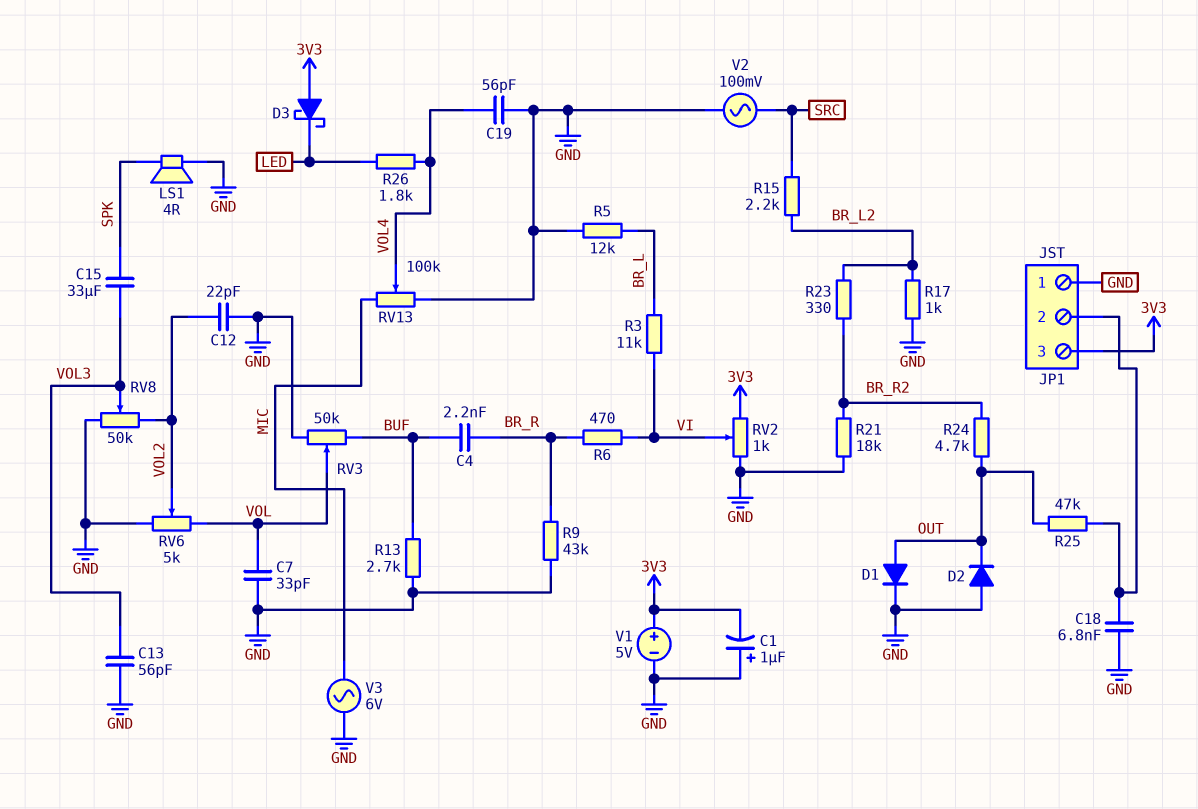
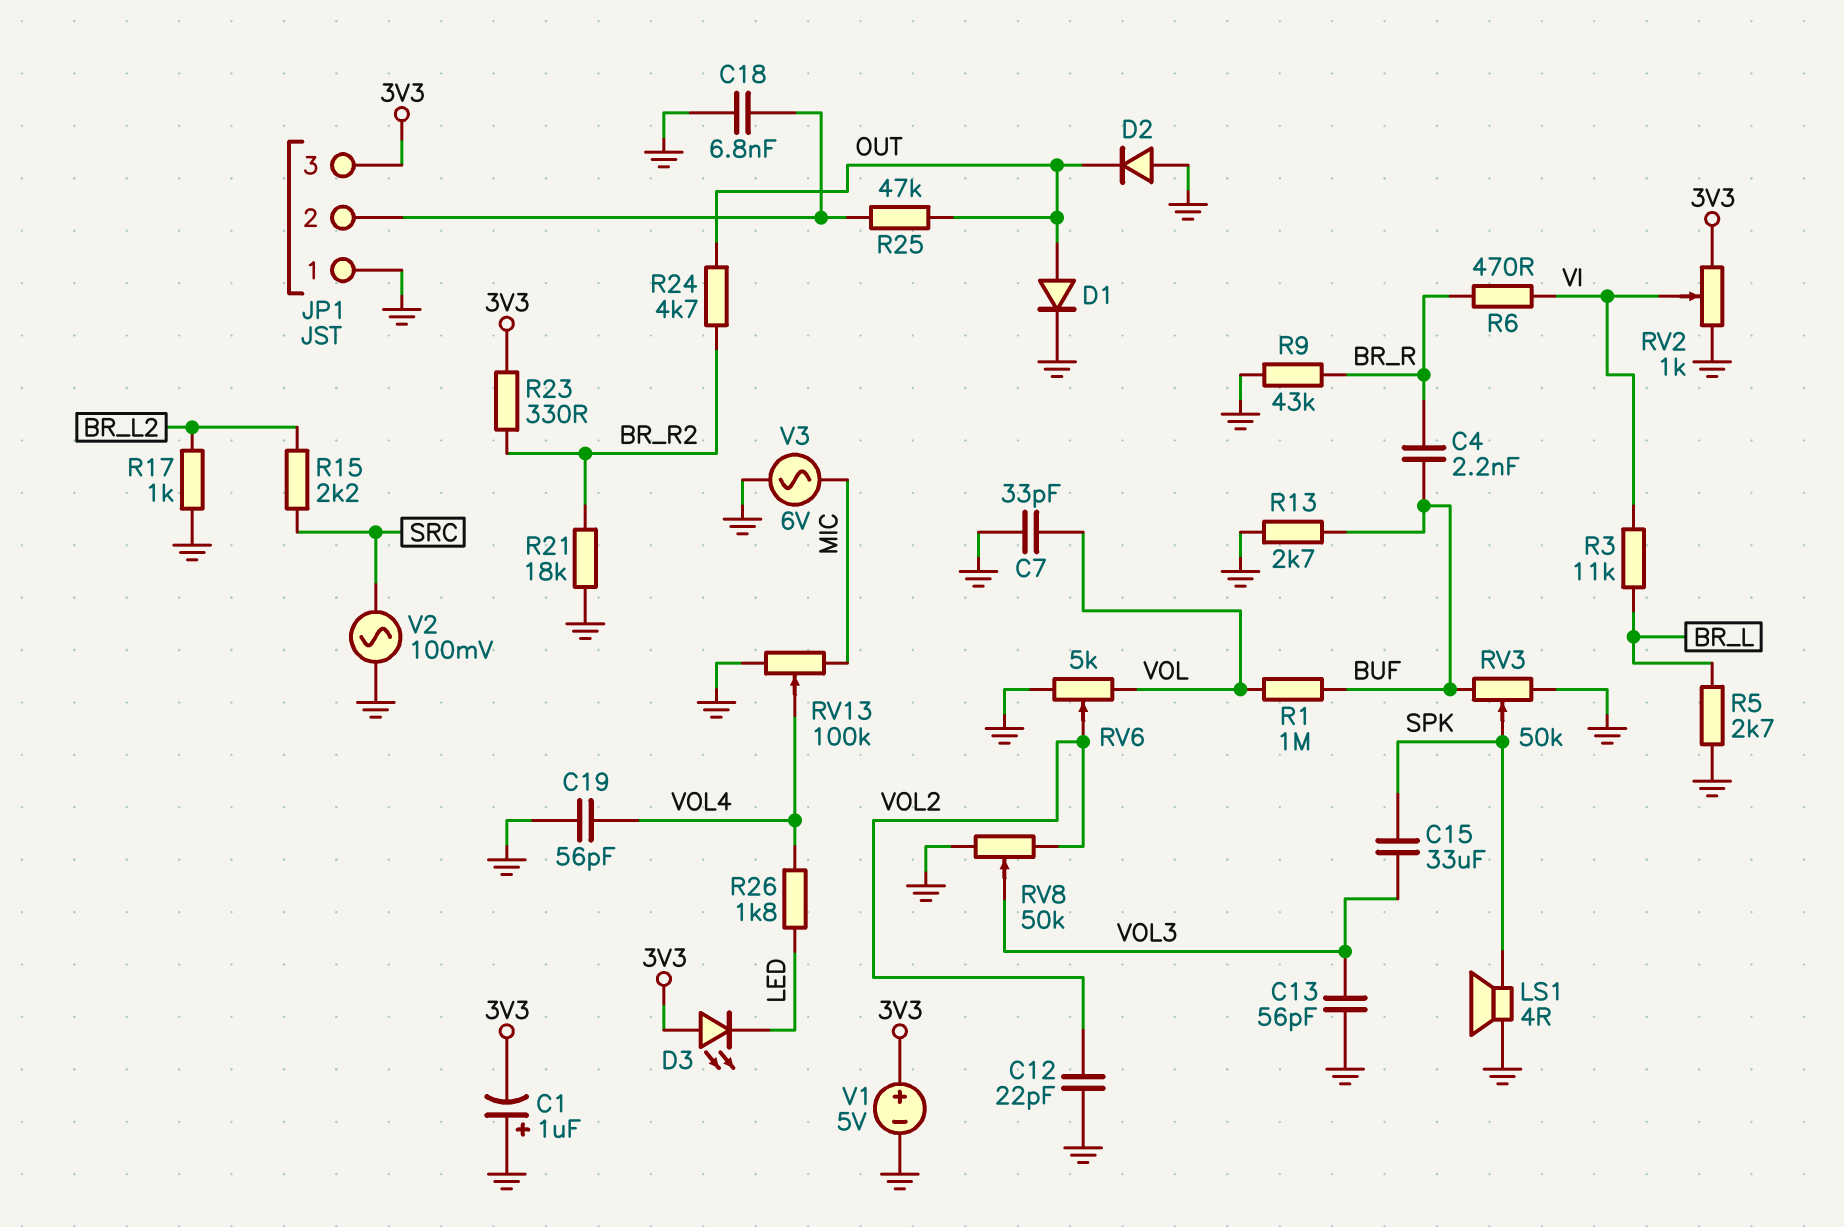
D3: schottky (A 3V3, K LED) -> LED (A 3V3, K LED)
R1: none -> 1M (BUF, VOL)
R5: 12k (BR_L, GND) -> 2.7k (BR_L, GND)
R23: 330 (BR_L2, BR_R2) -> 330 (3V3, BR_R2)
RV3: 50k (BUF, GND, wiper VOL) -> 50k (BUF, GND, wiper SPK)

